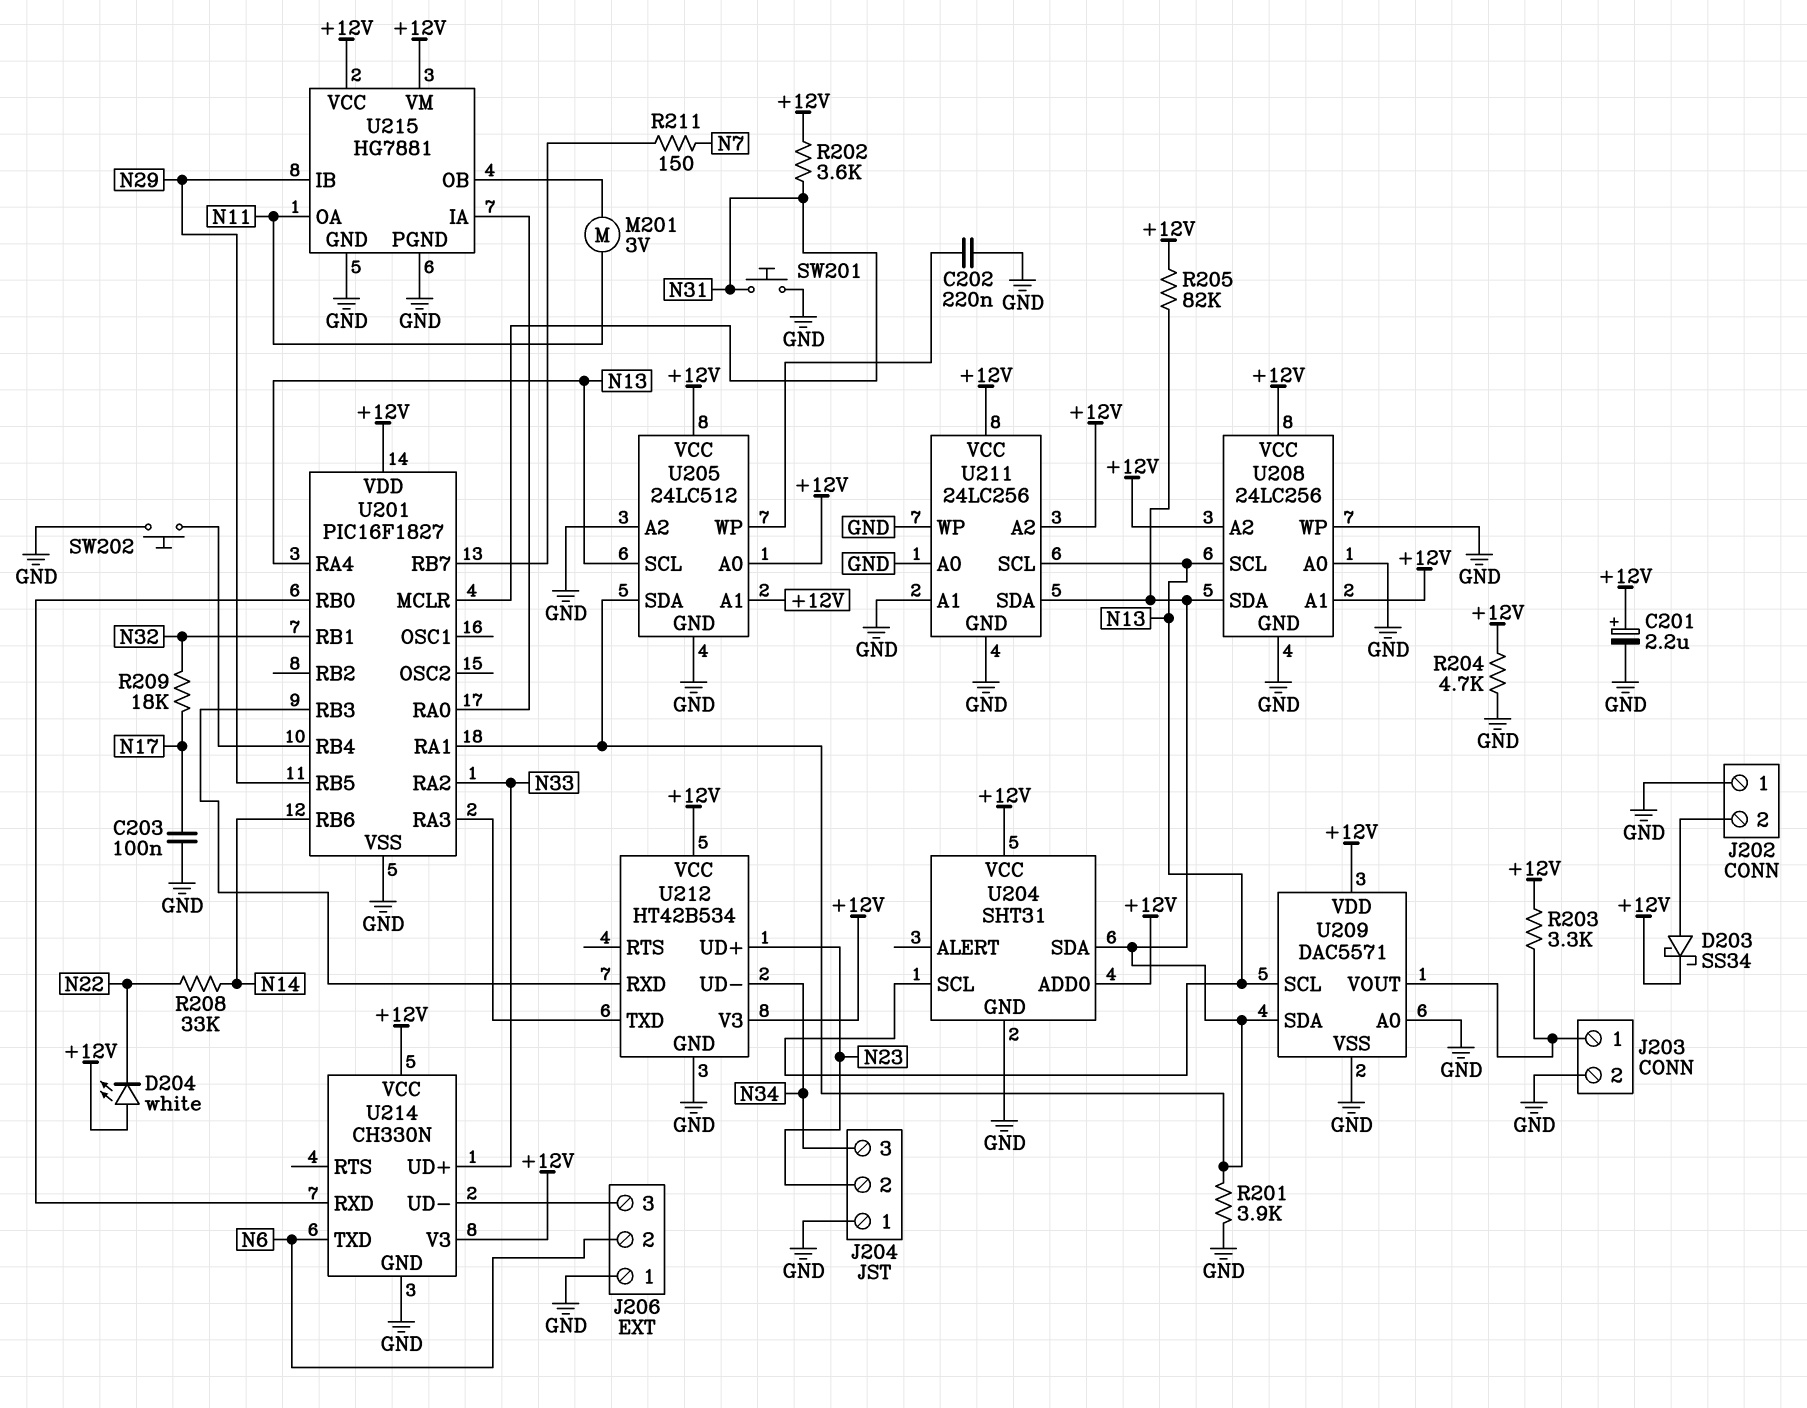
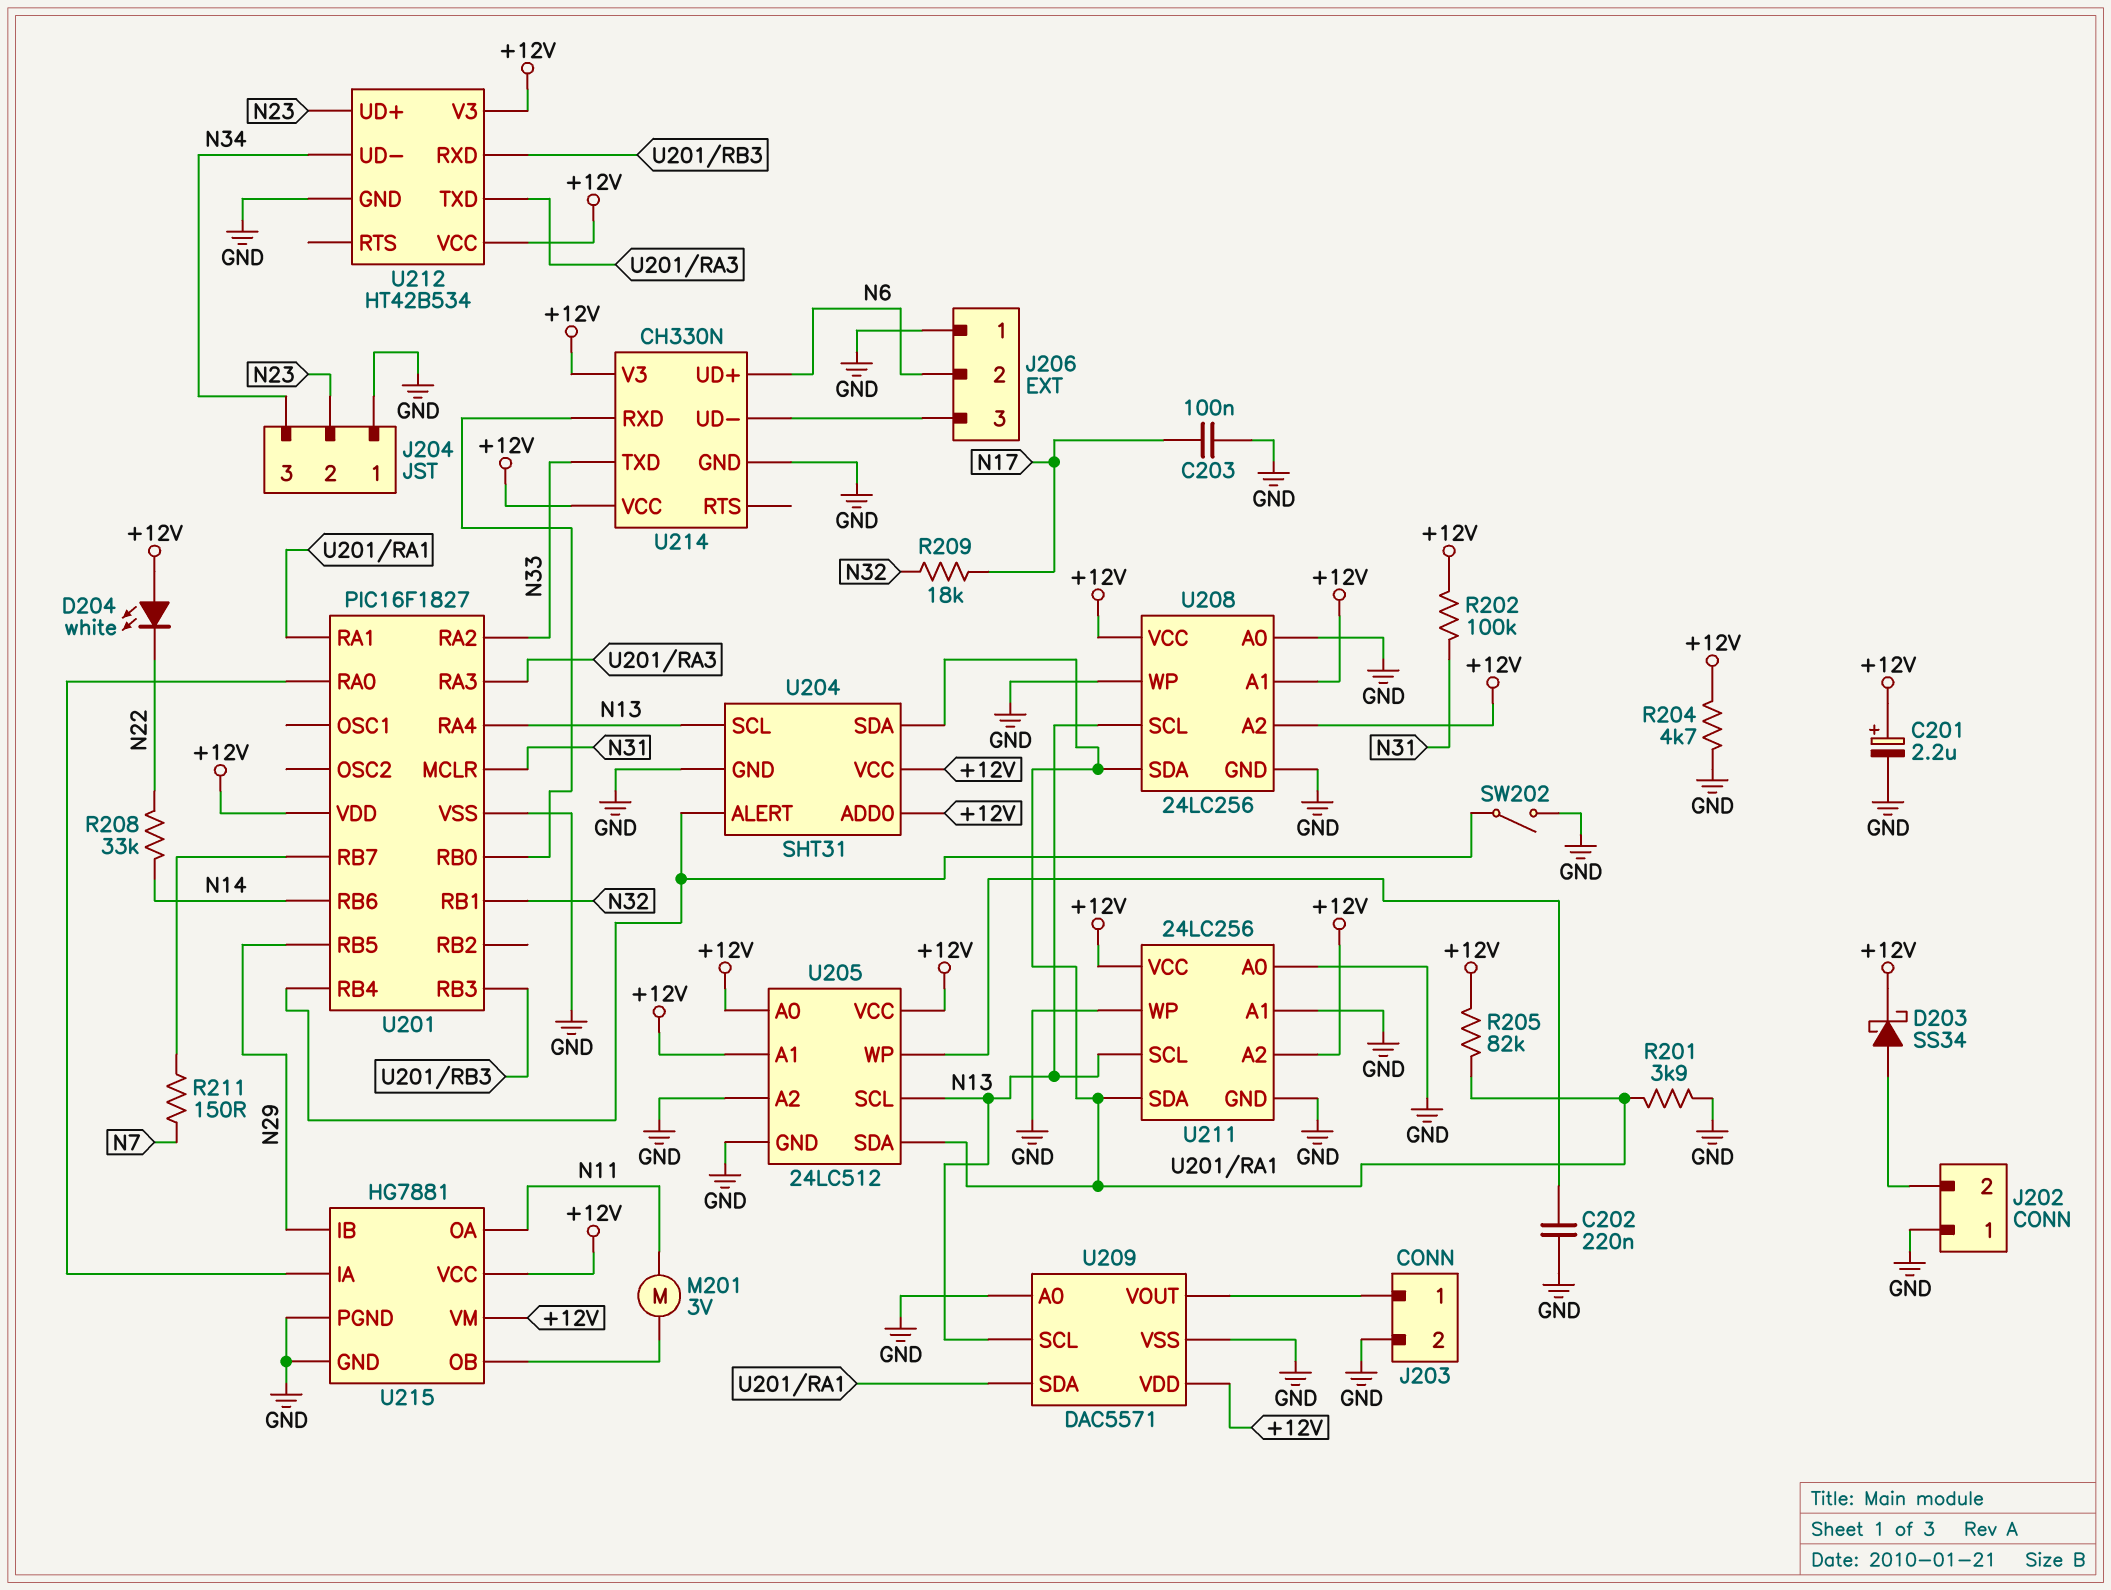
R202: 3.6k (+12V, N31) -> 100k (+12V, N31)
R203: 3.3k (+12V, J203/1) -> none
SW201: button (GND, N31) -> none
SW202: button (GND, U201/RB4) -> switch (GND, U201/RB4)
U204 pin ALERT: none -> U201/RB4
U214 pin TXD: N6 -> N33
U214 pin UD+: N33 -> N6

